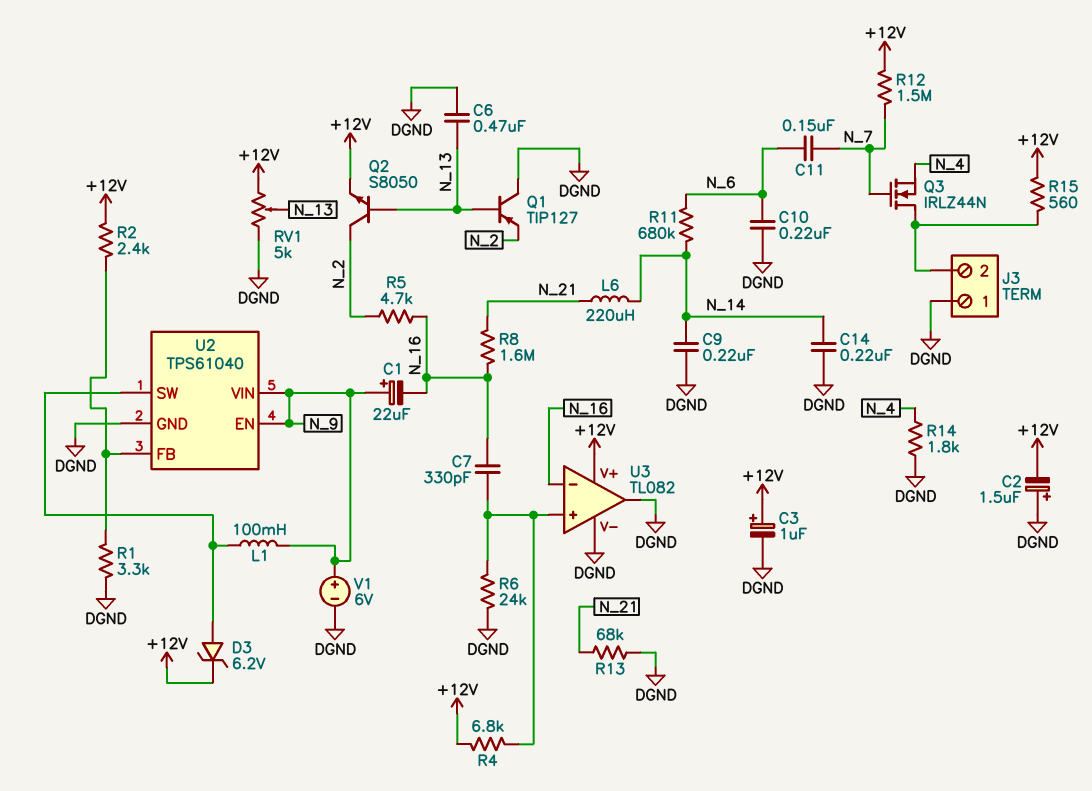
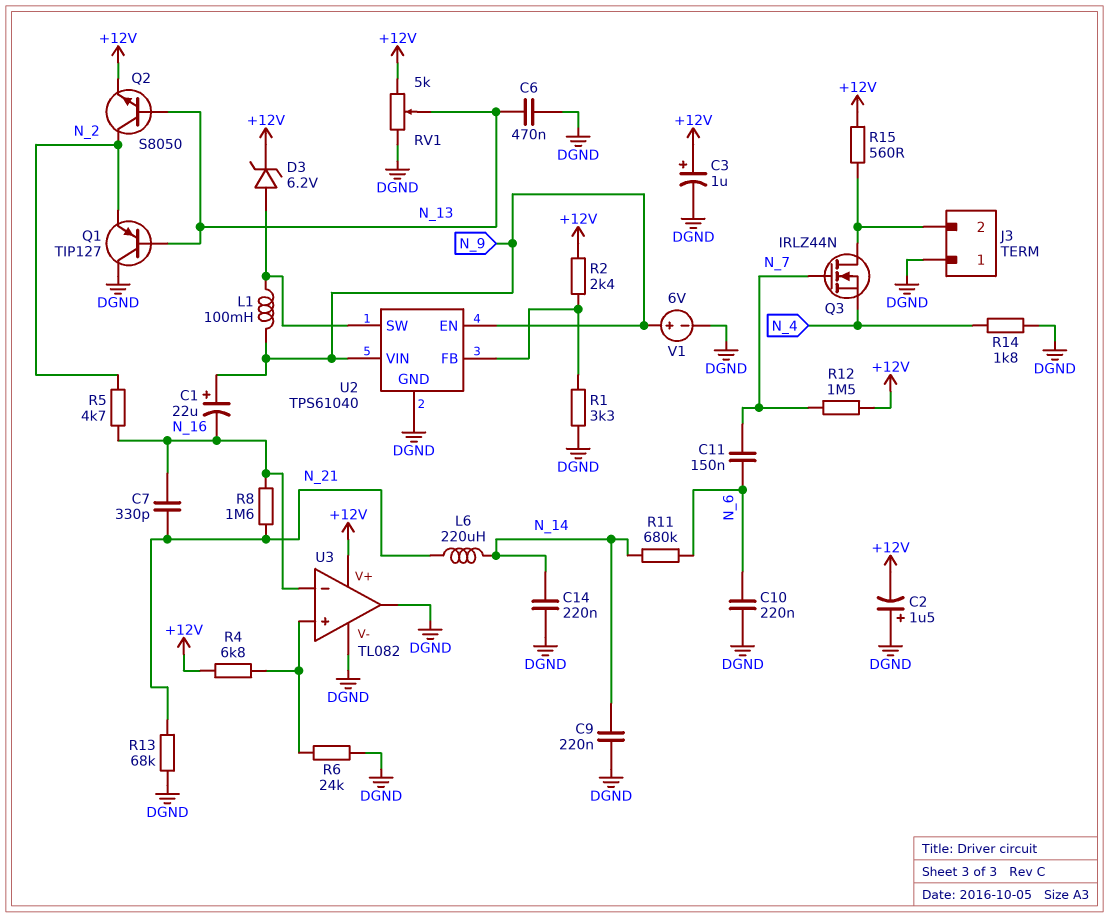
C7: 330pF (N_16, U3/in+) -> 330pF (N_16, N_21)

